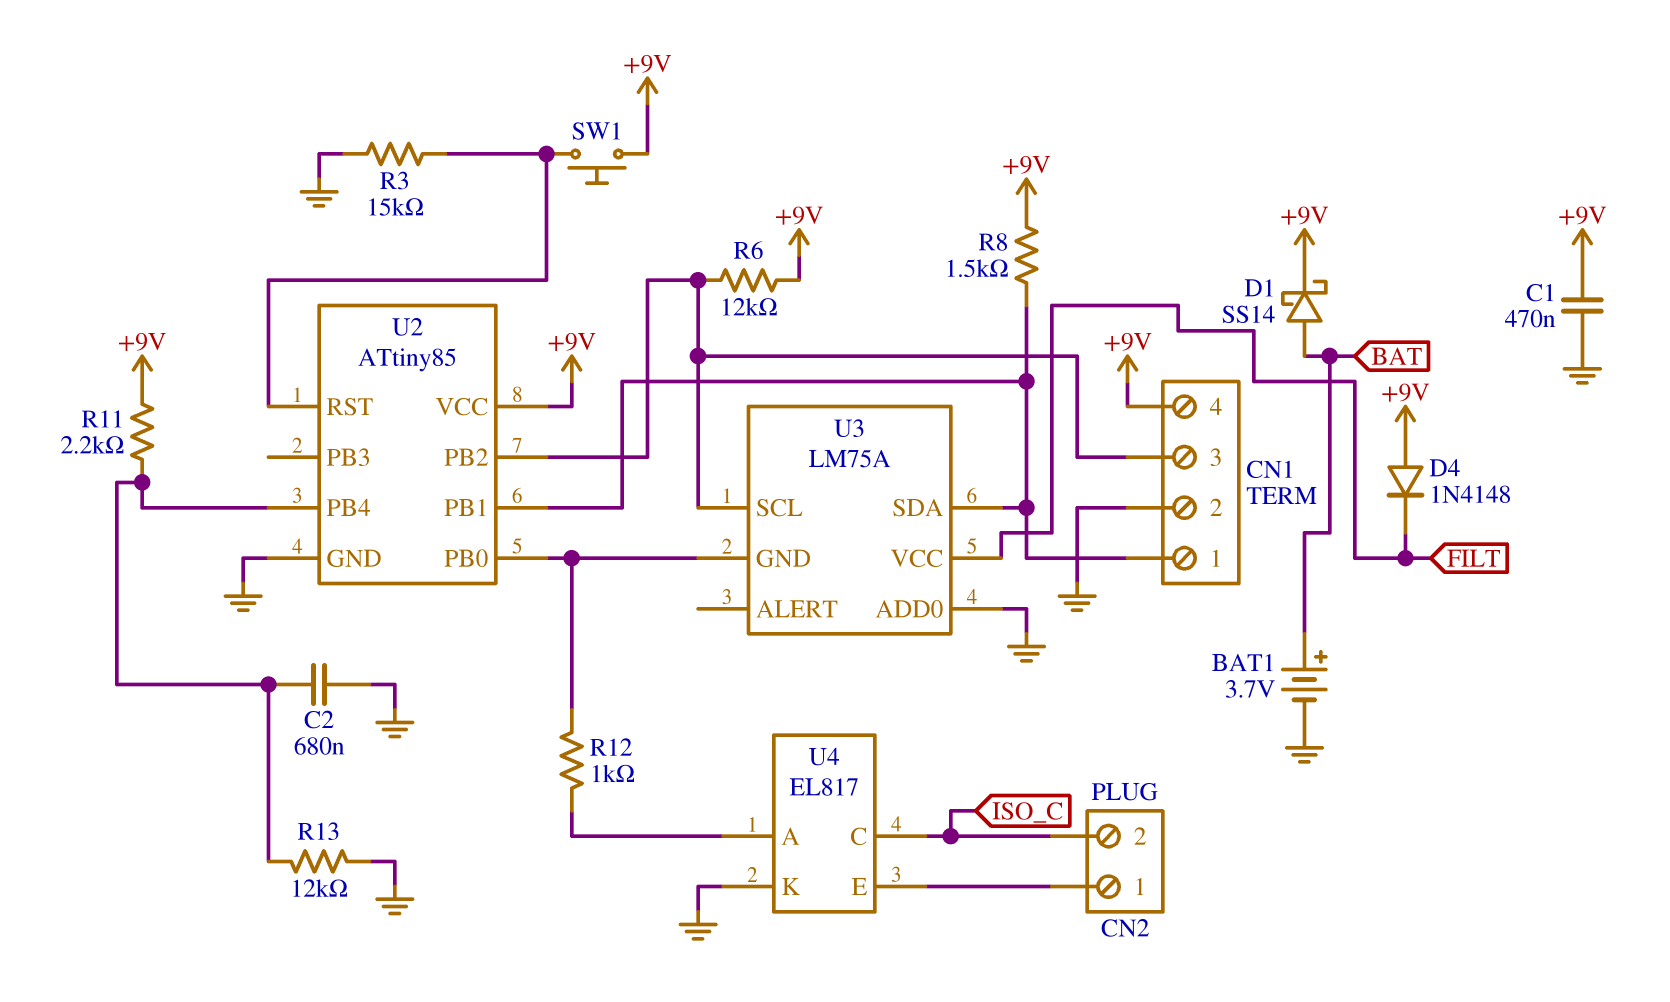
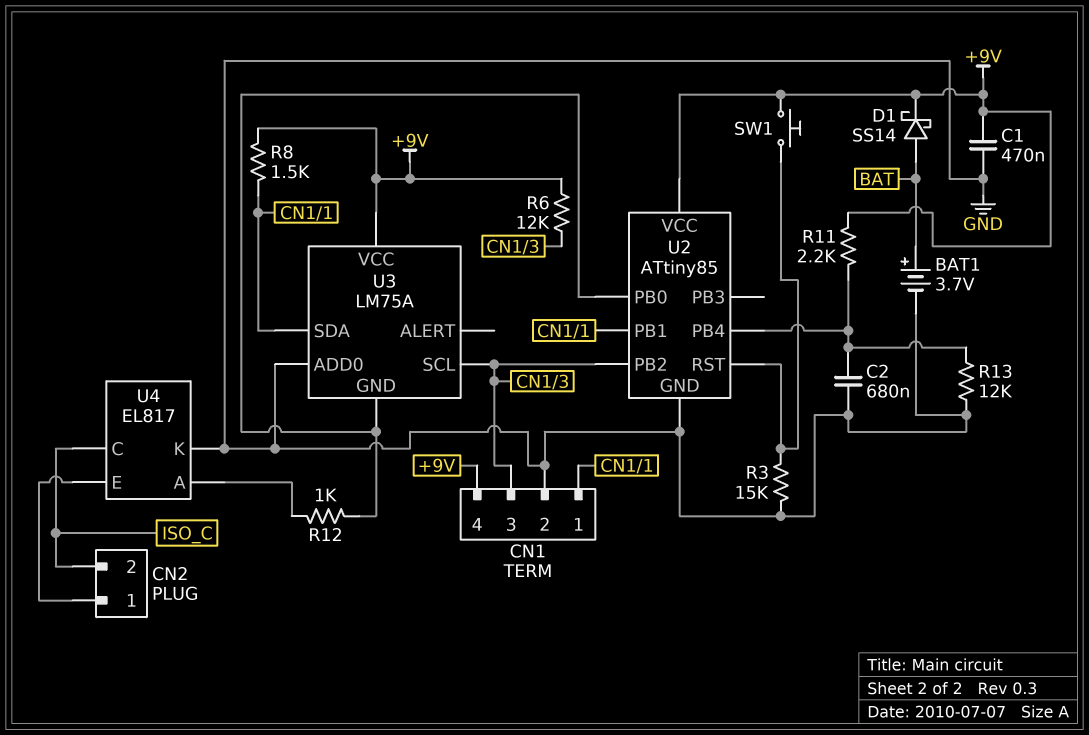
D4: diode 1N4148 (A +9V, K FILT) -> none
U3 pin VCC: FILT -> +9V

